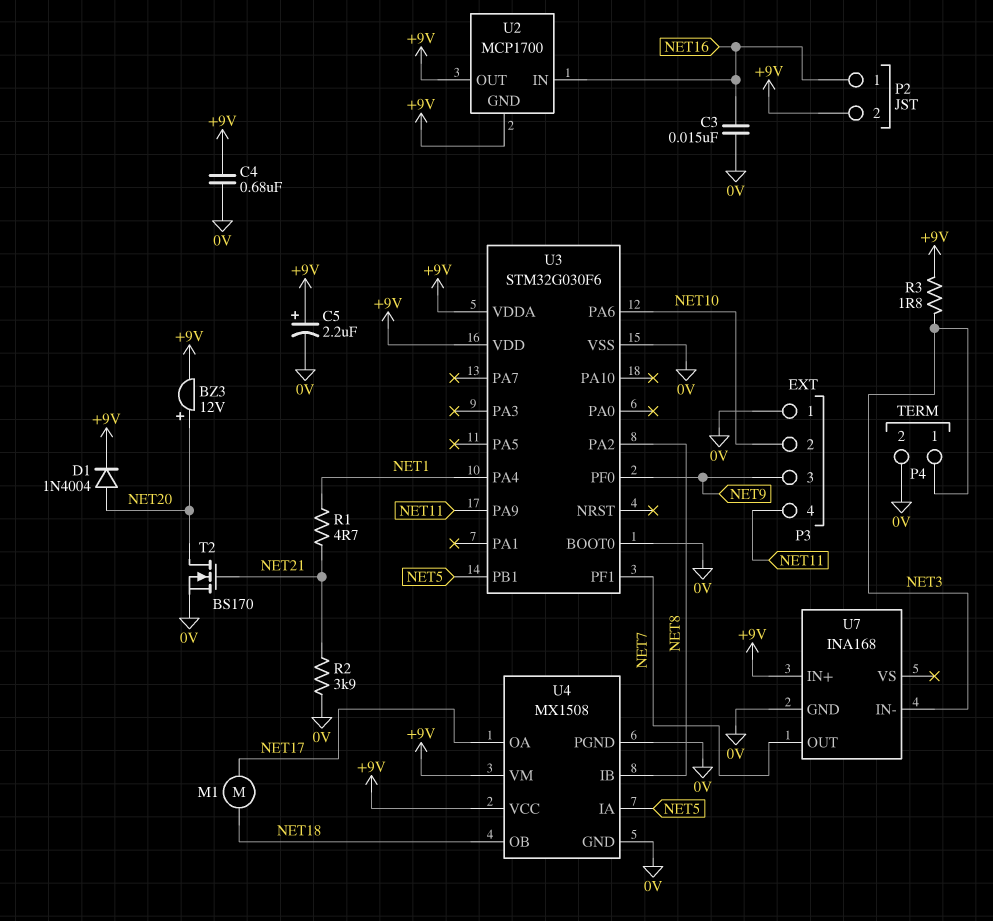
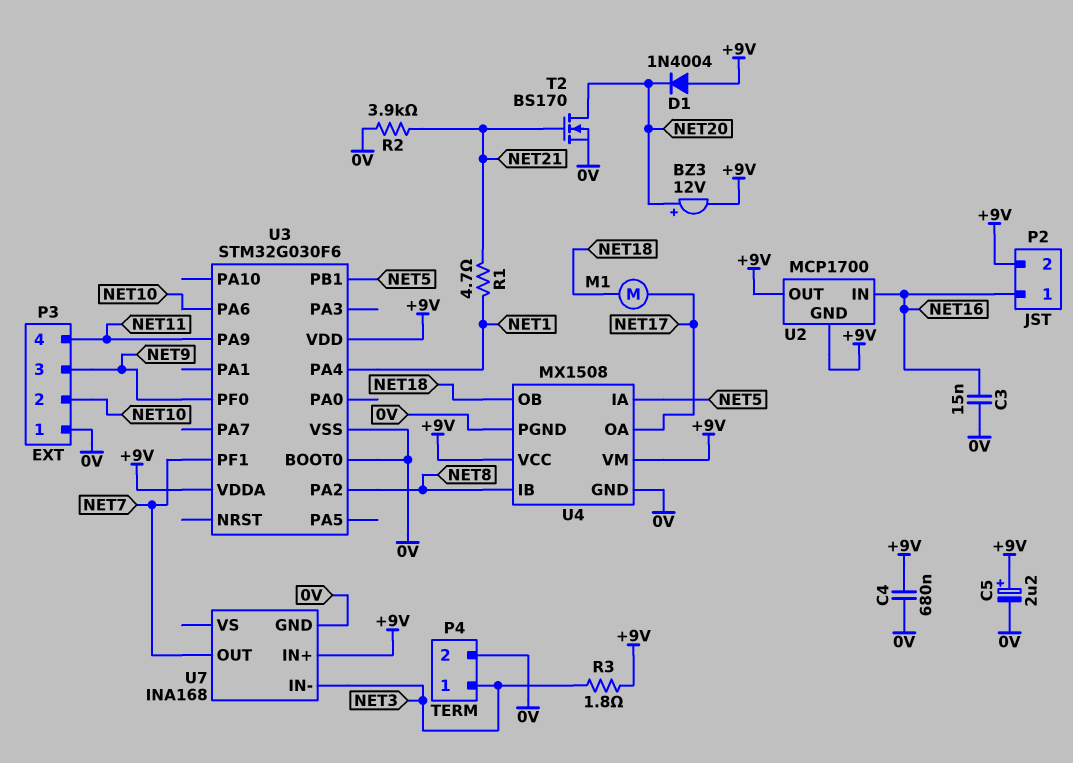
D1: diode 1N4004 (A NET20, K +9V) -> diode 1N4004 (A +9V, K NET20)

